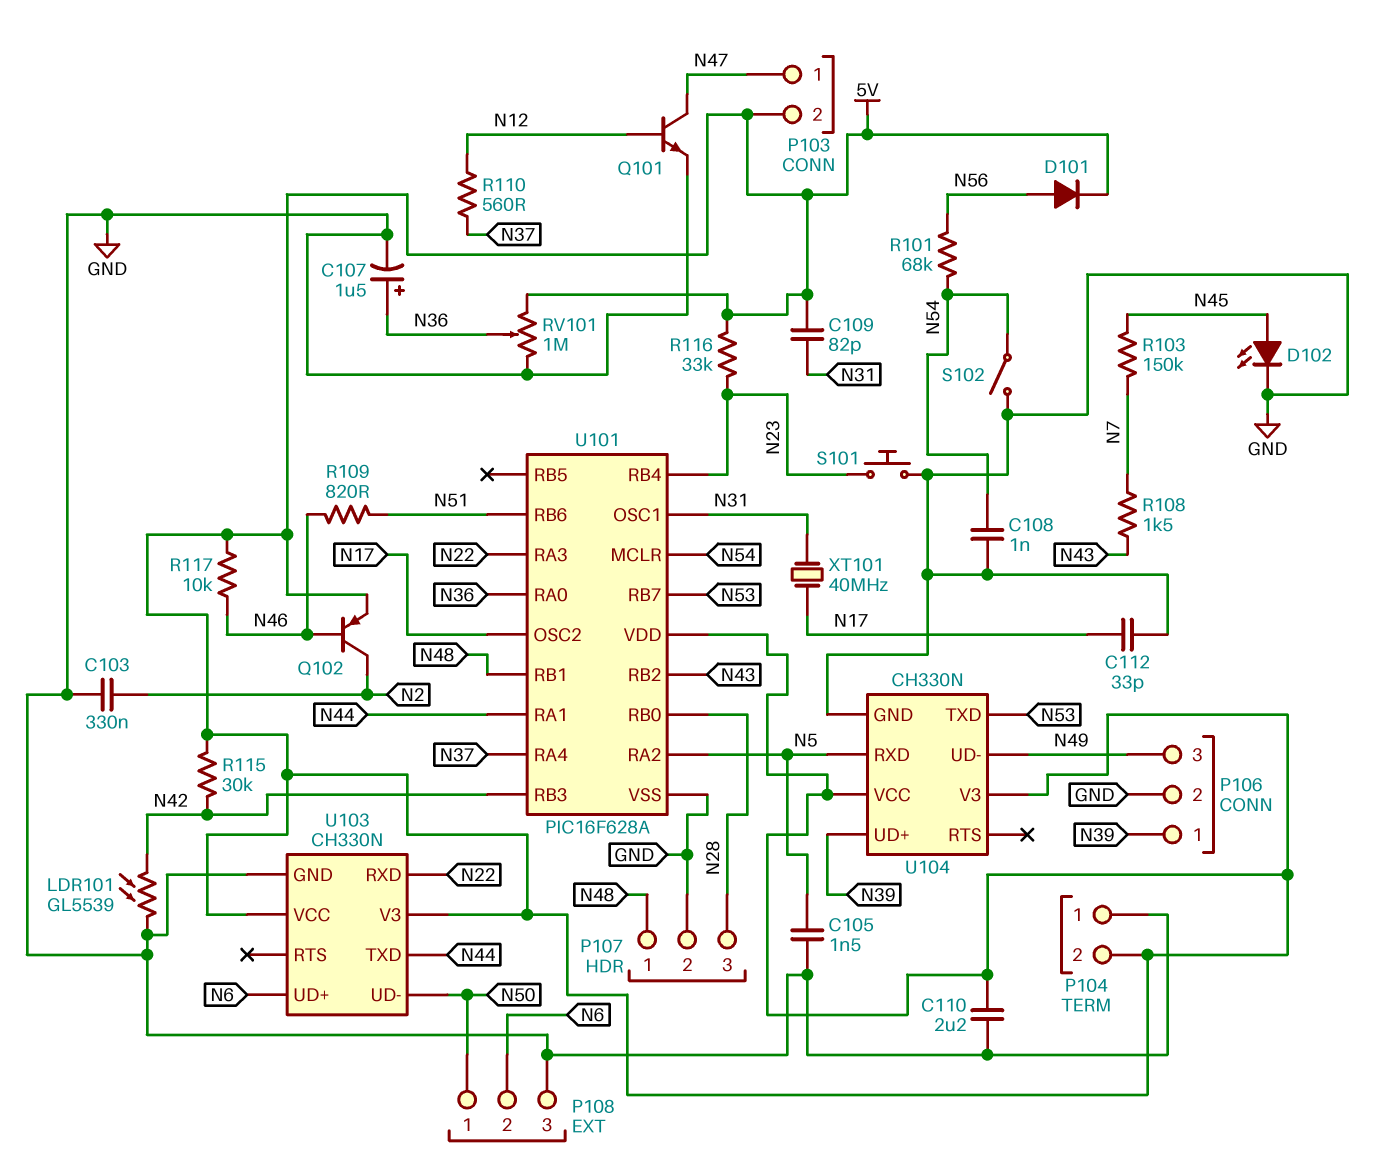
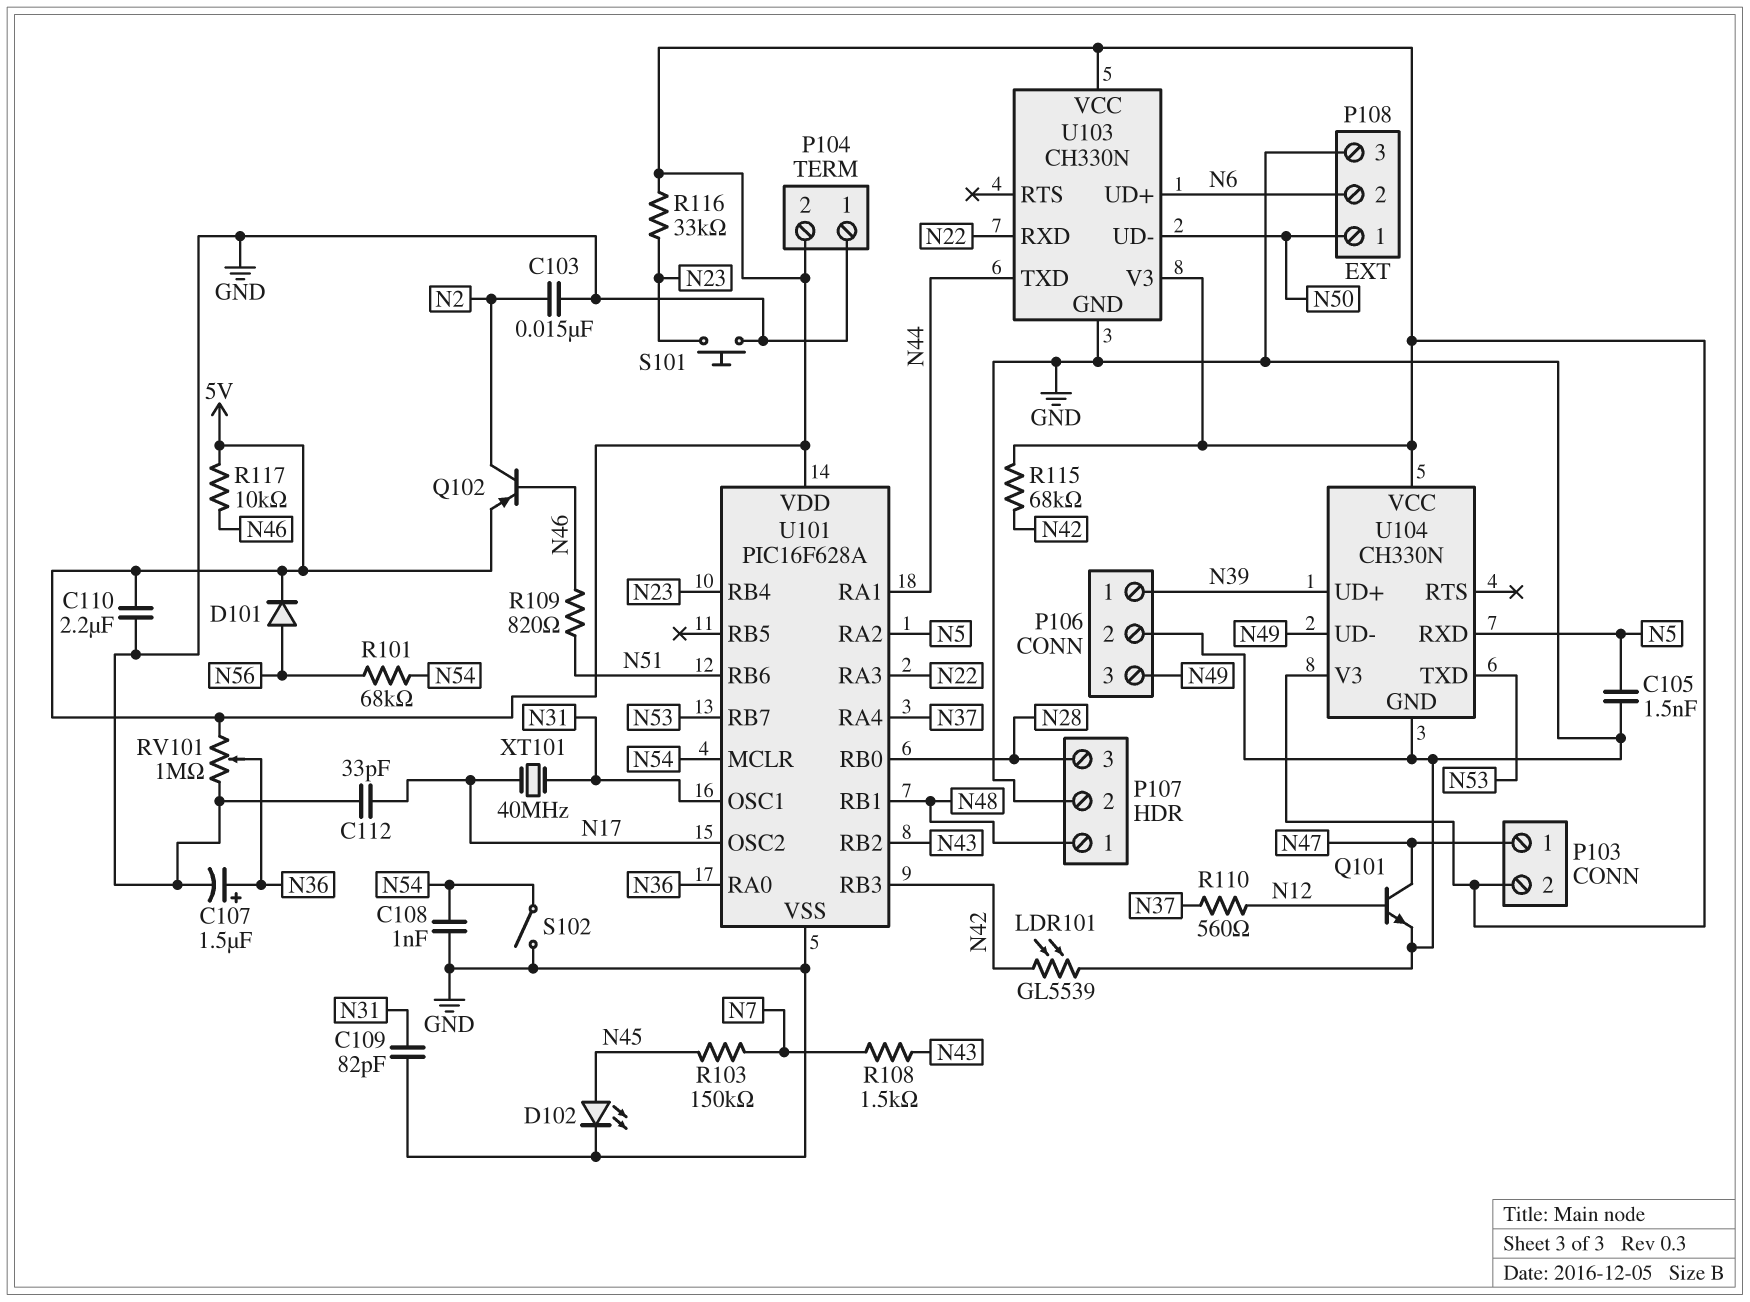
C103: 330nF (GND, N2) -> 15nF (GND, N2)
C109: 82pF (5V, N31) -> 82pF (GND, N31)
R115: 30k (5V, N42) -> 68k (5V, N42)

